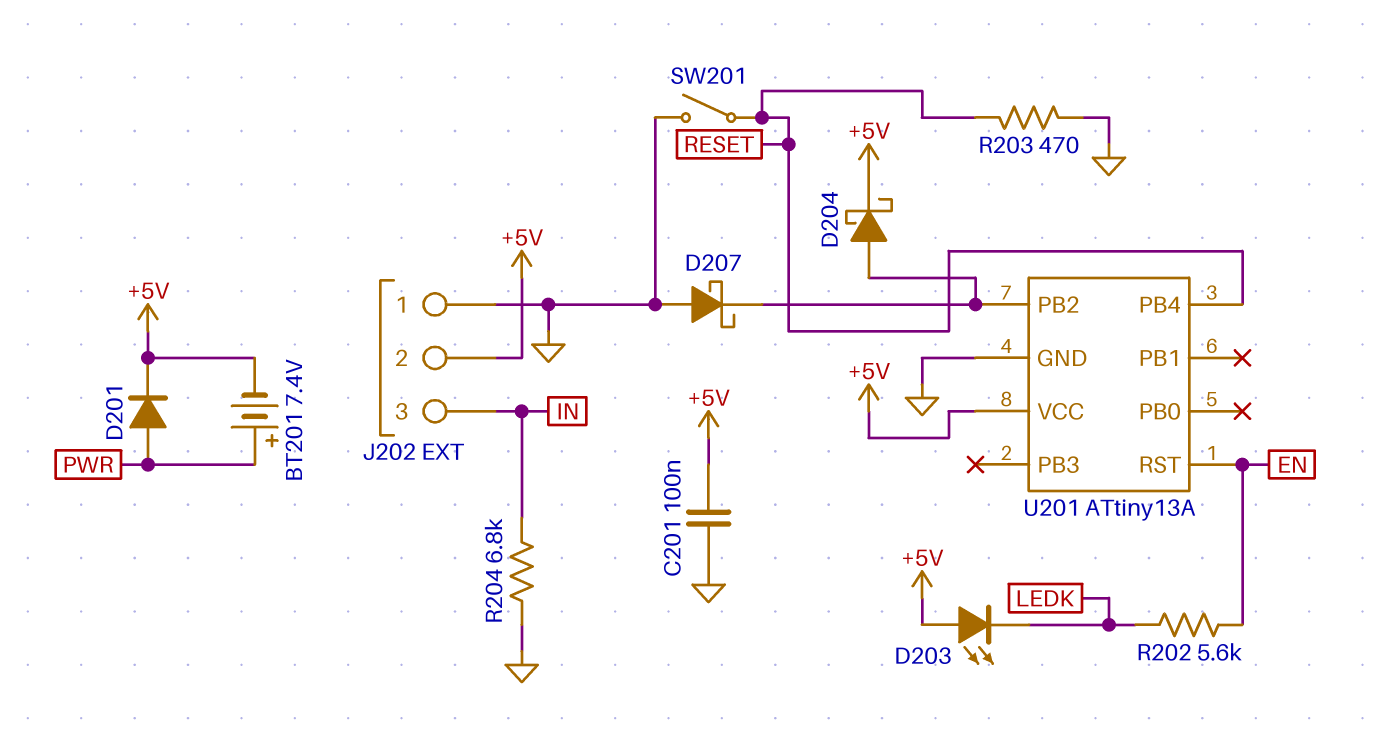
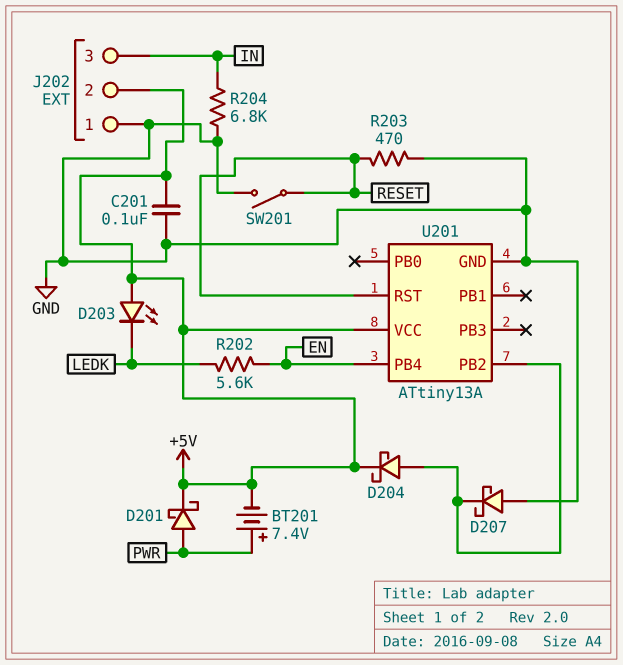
D201: diode (A PWR, K +5V) -> schottky (A PWR, K +5V)
U201 pin PB4: RESET -> EN
U201 pin RST: EN -> RESET

